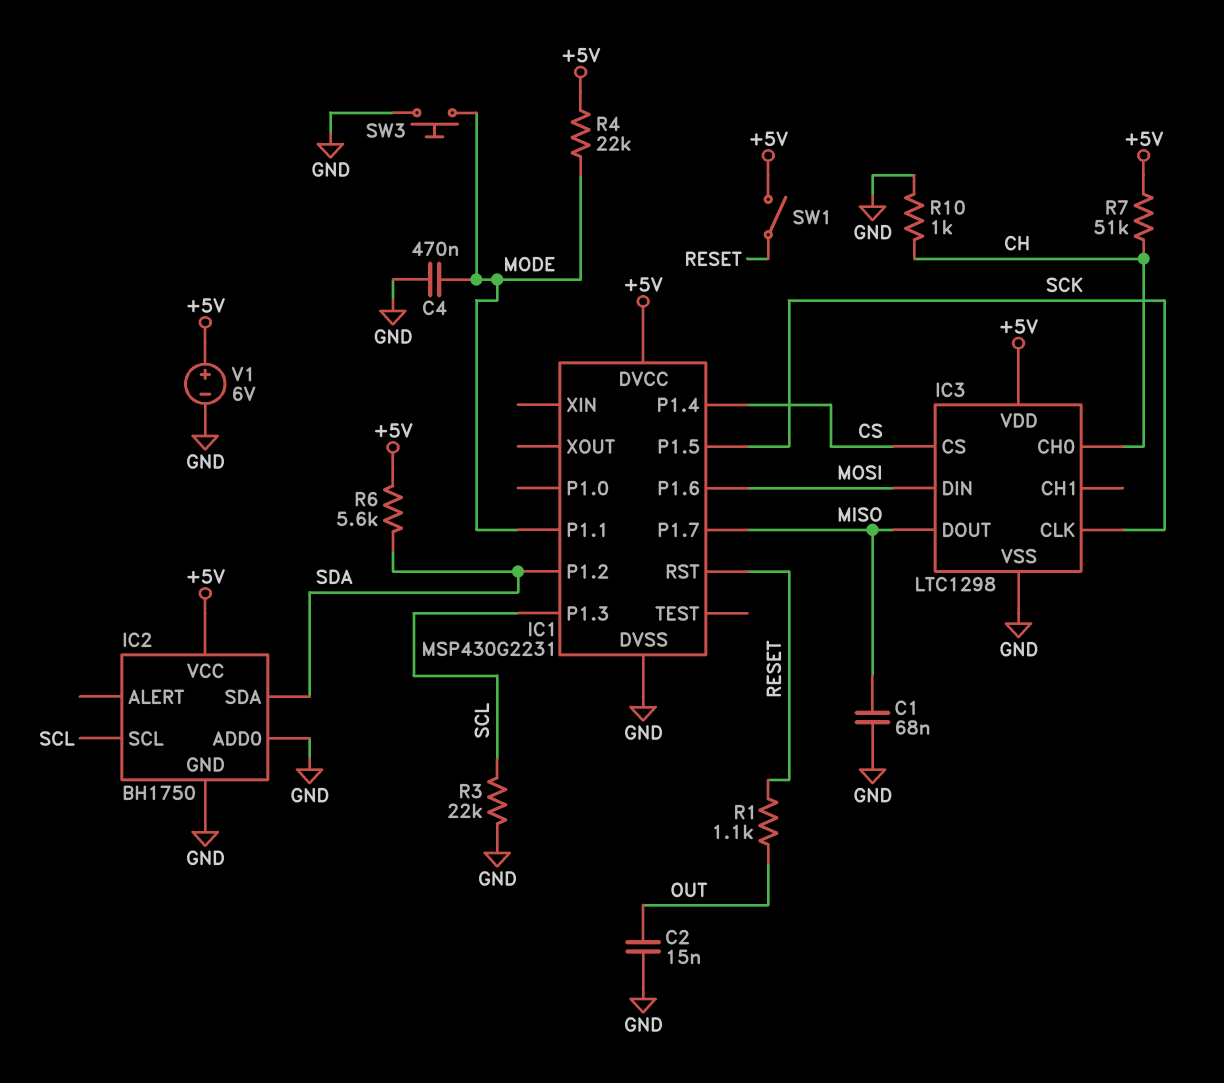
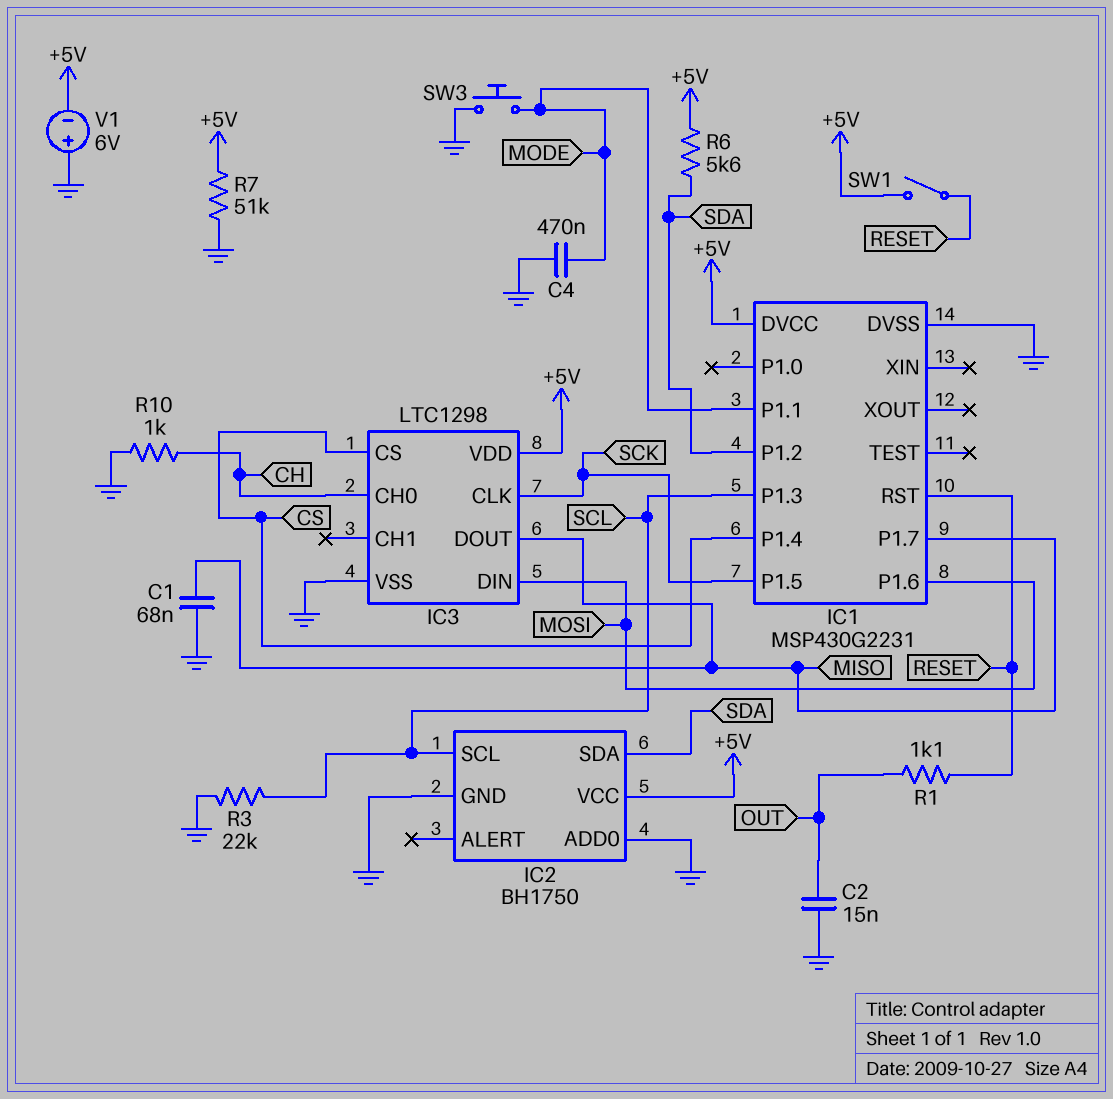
R4: 22k (+5V, MODE) -> none
R7: 51k (+5V, CH) -> 51k (+5V, GND)
V1: 6V (plus +5V, minus GND) -> 6V (plus GND, minus +5V)

